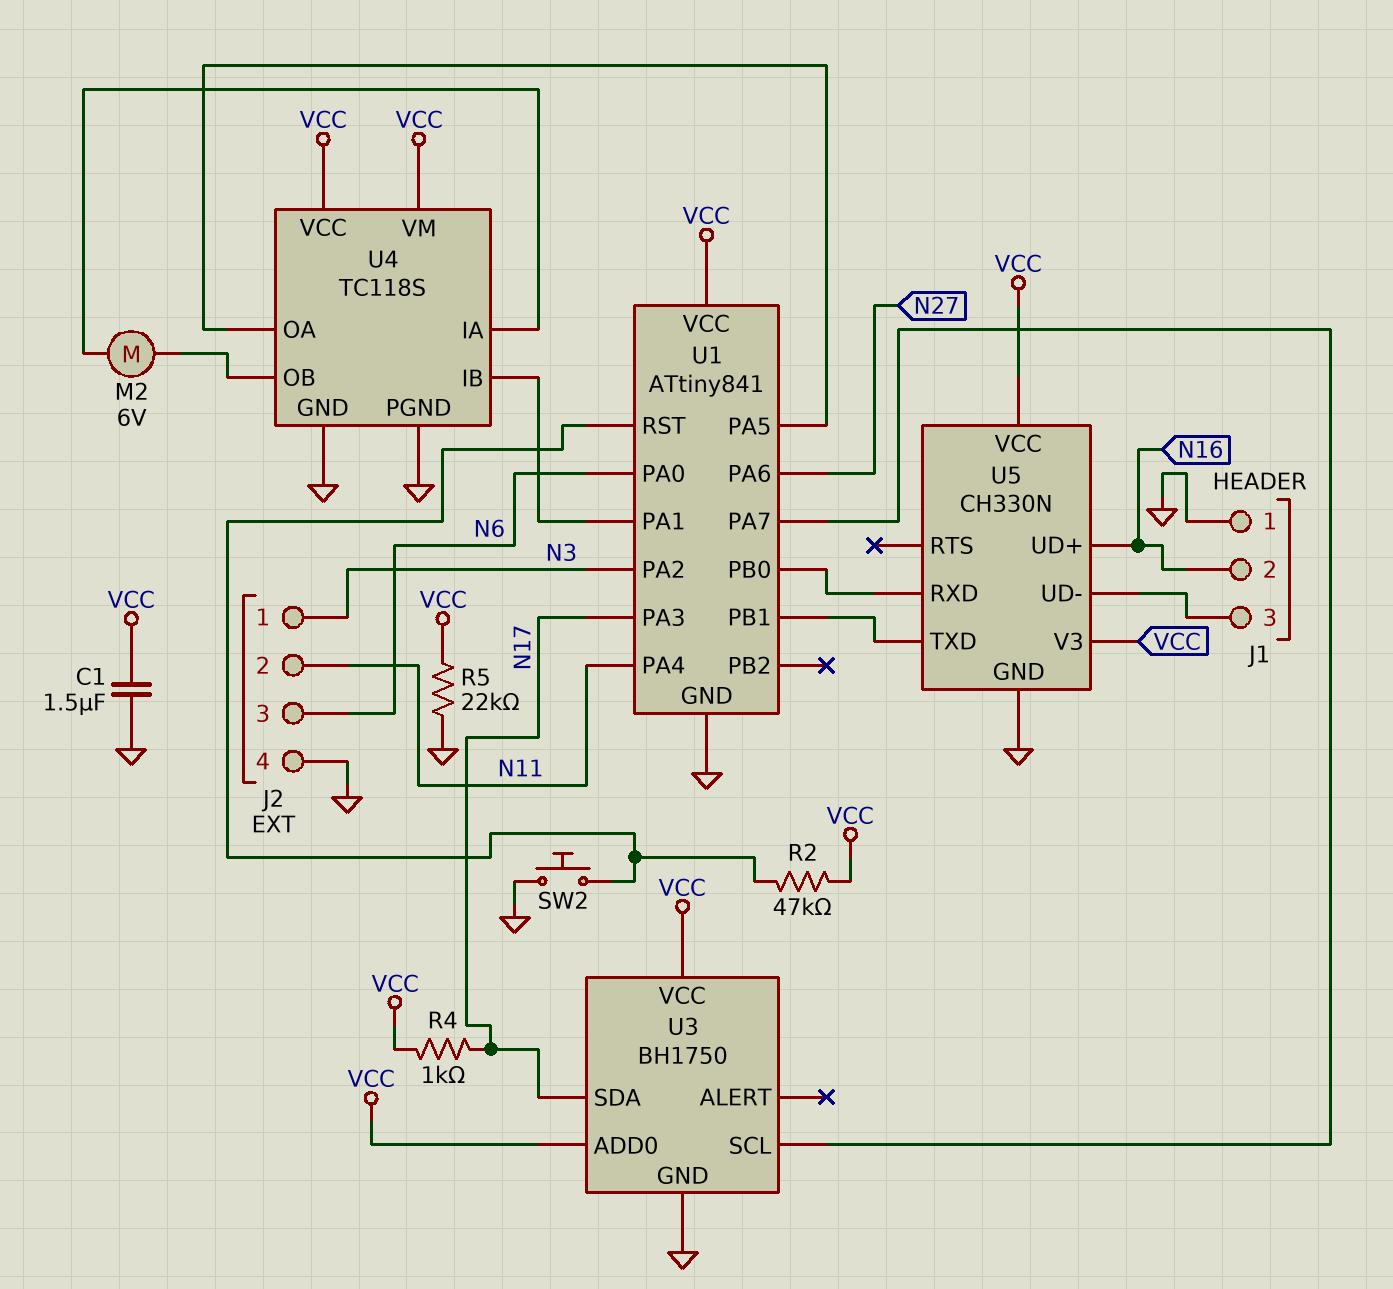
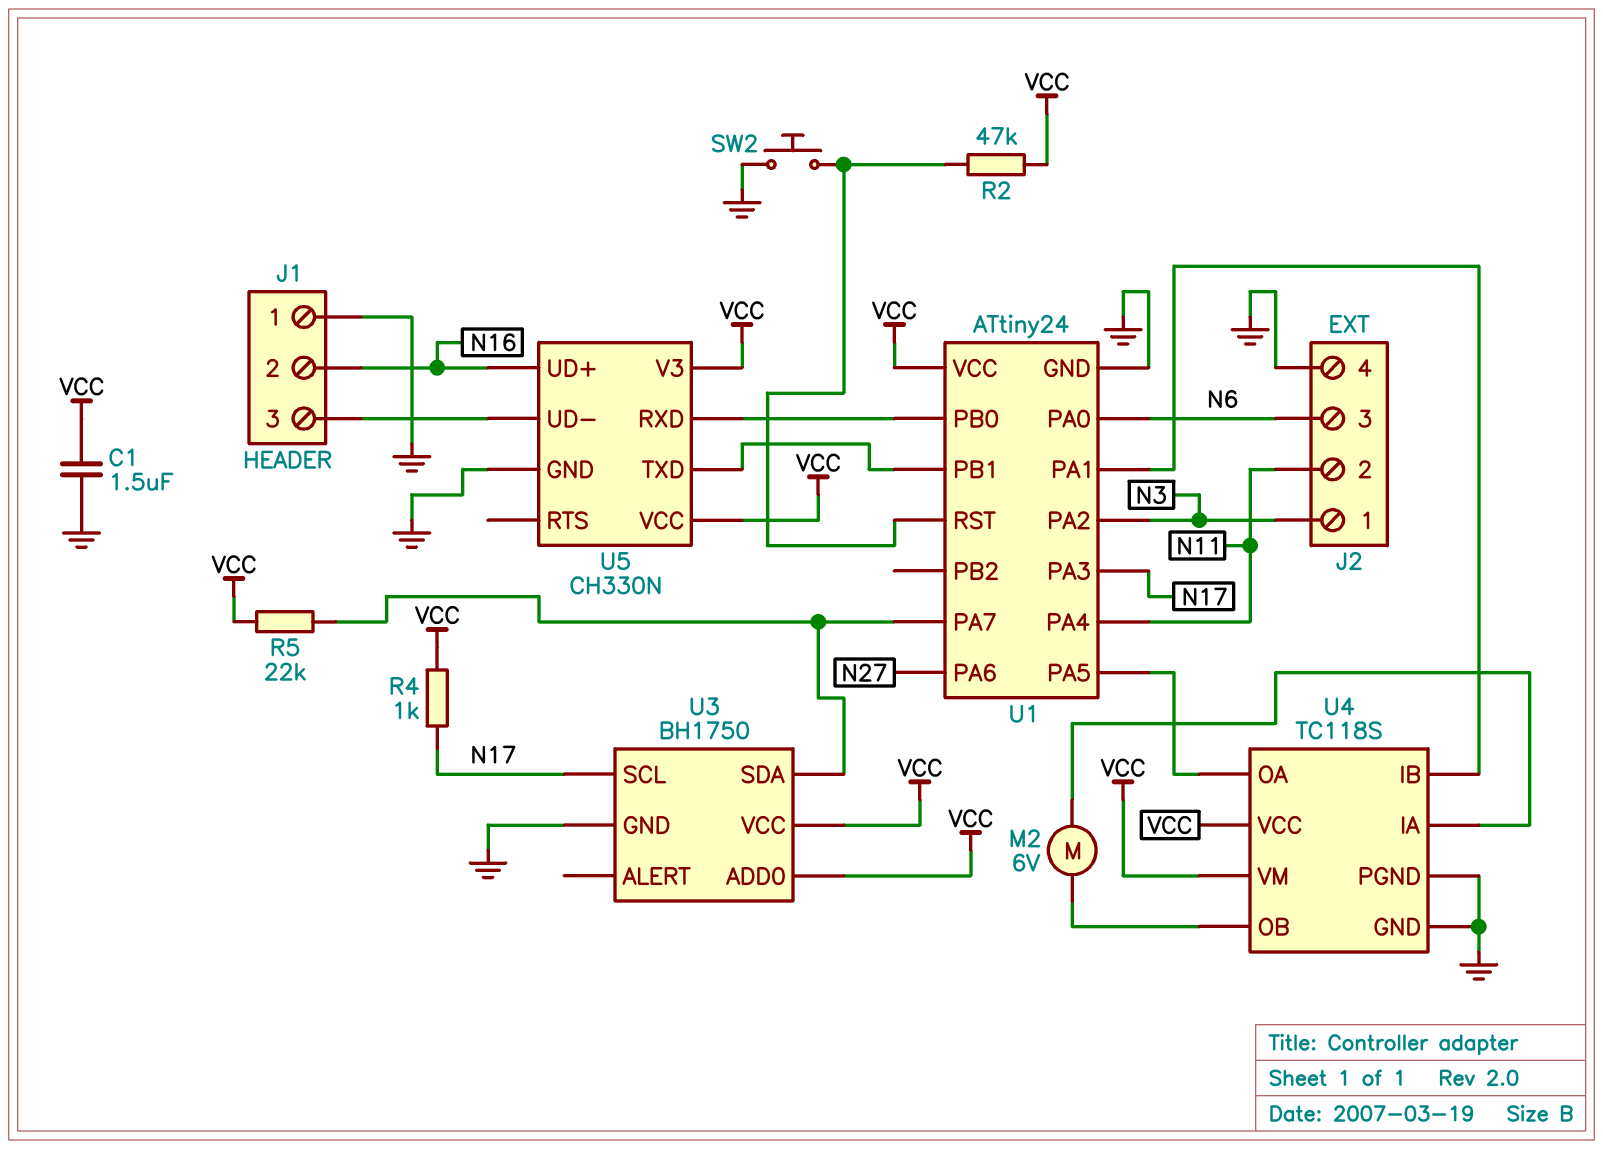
R5: 22k (GND, VCC) -> 22k (U1/PA7, VCC)
U1: ATtiny841 -> ATtiny24
U3 pin SCL: U1/PA7 -> N17
U3 pin SDA: N17 -> U1/PA7

